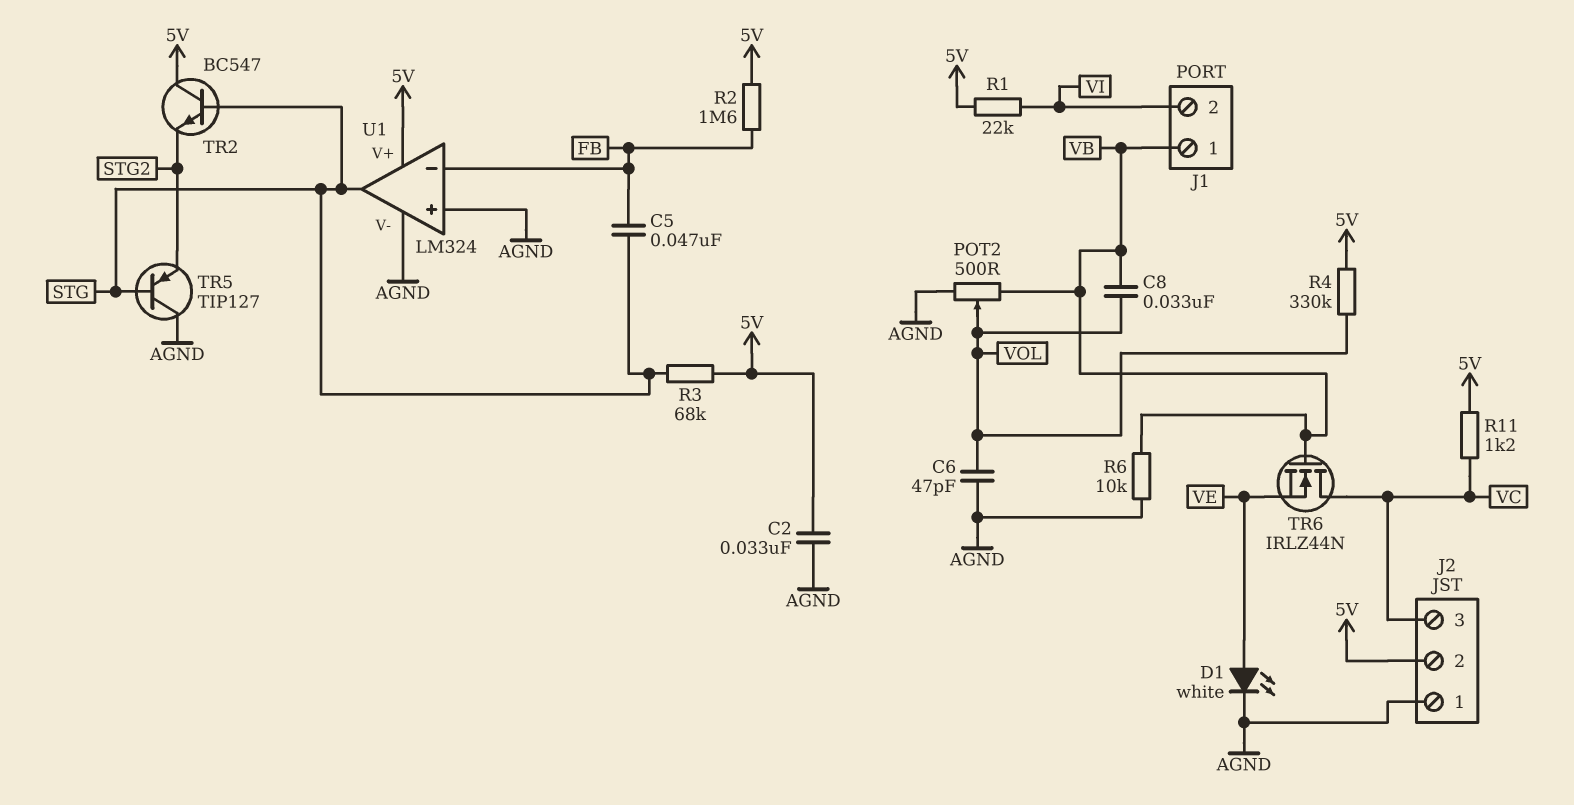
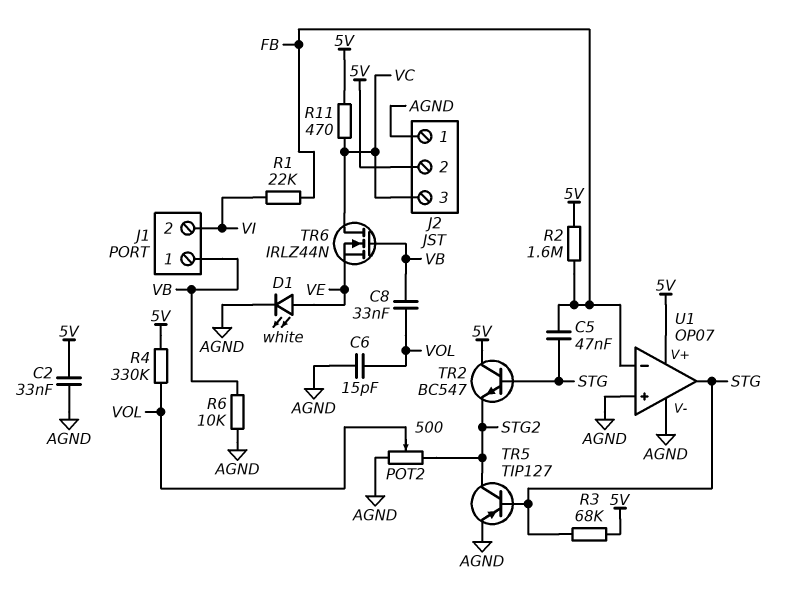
C6: 47pF (AGND, VOL) -> 15pF (AGND, VOL)
POT2: 500 (AGND, VB, wiper VOL) -> 500 (AGND, STG2, wiper VOL)
R1: 22k (5V, VI) -> 22k (FB, VI)
R11: 1.2k (5V, VC) -> 470 (5V, VC)
TR5: PNP TIP127 (B STG, C AGND, E STG2) -> PNP TIP127 (B STG, C STG2, E AGND)
U1: LM324 -> OP07

